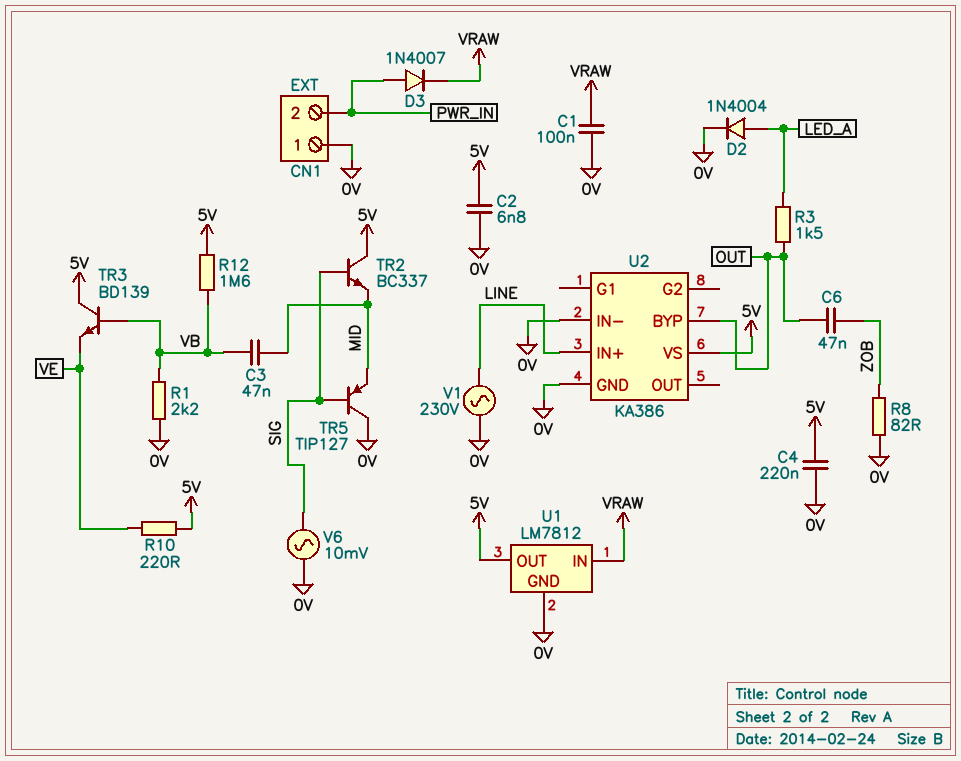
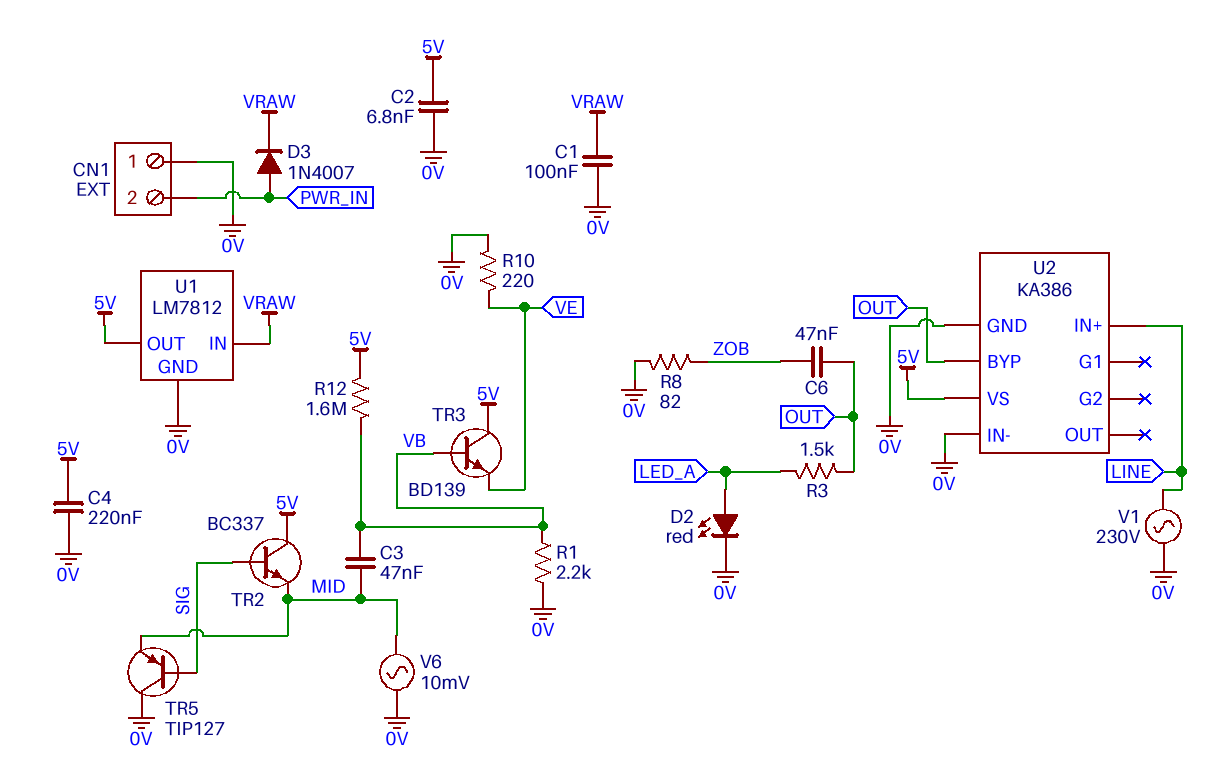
D2: diode 1N4004 (A LED_A, K 0V) -> LED red (A LED_A, K 0V)
R10: 220 (5V, VE) -> 220 (0V, VE)
V6: AC 10mV (0V, SIG) -> AC 10mV (0V, MID)

